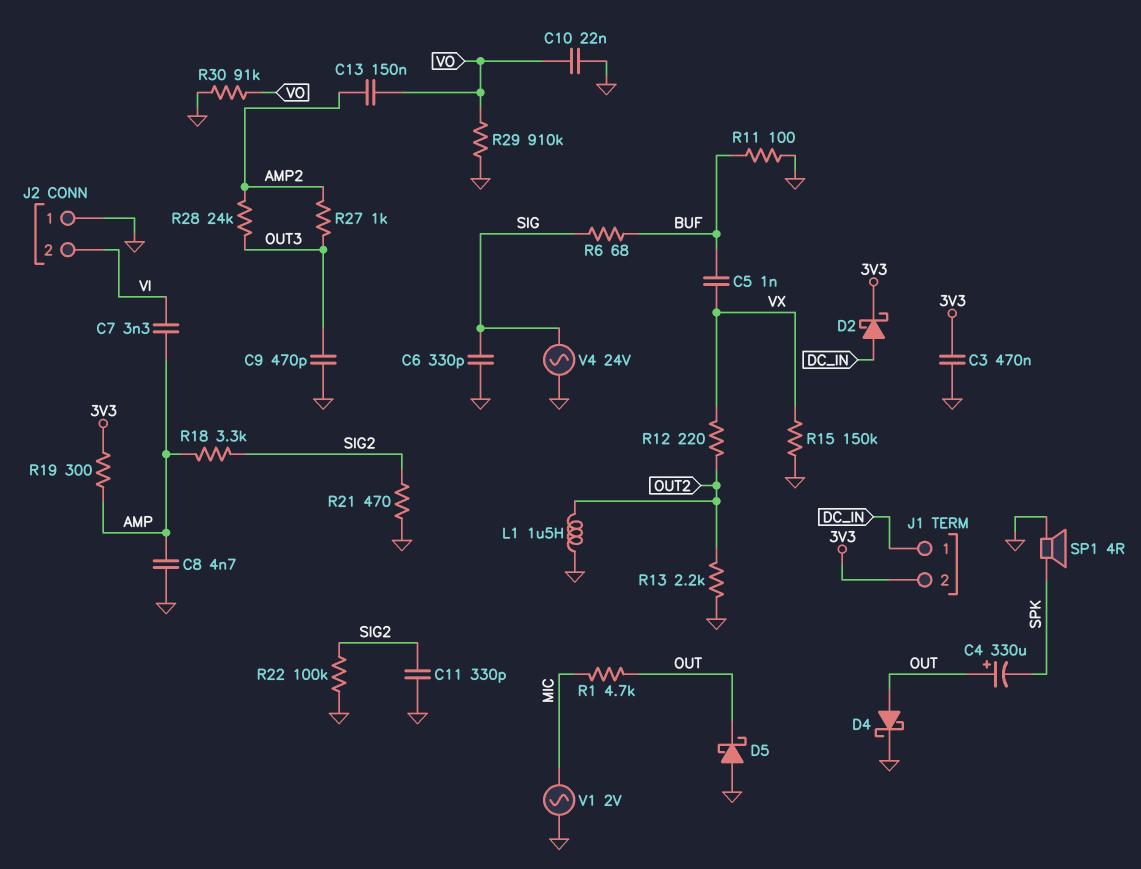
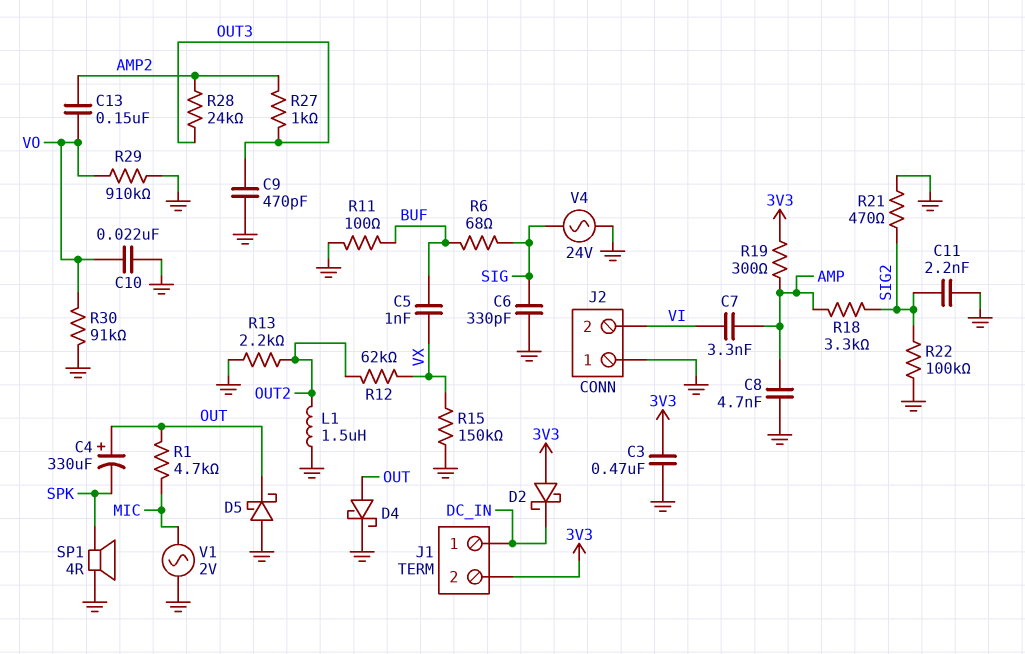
C11: 330pF (GND, SIG2) -> 2.2nF (GND, SIG2)
D2: schottky (A DC_IN, K 3V3) -> schottky (A 3V3, K DC_IN)
R12: 220 (OUT2, VX) -> 62k (OUT2, VX)

